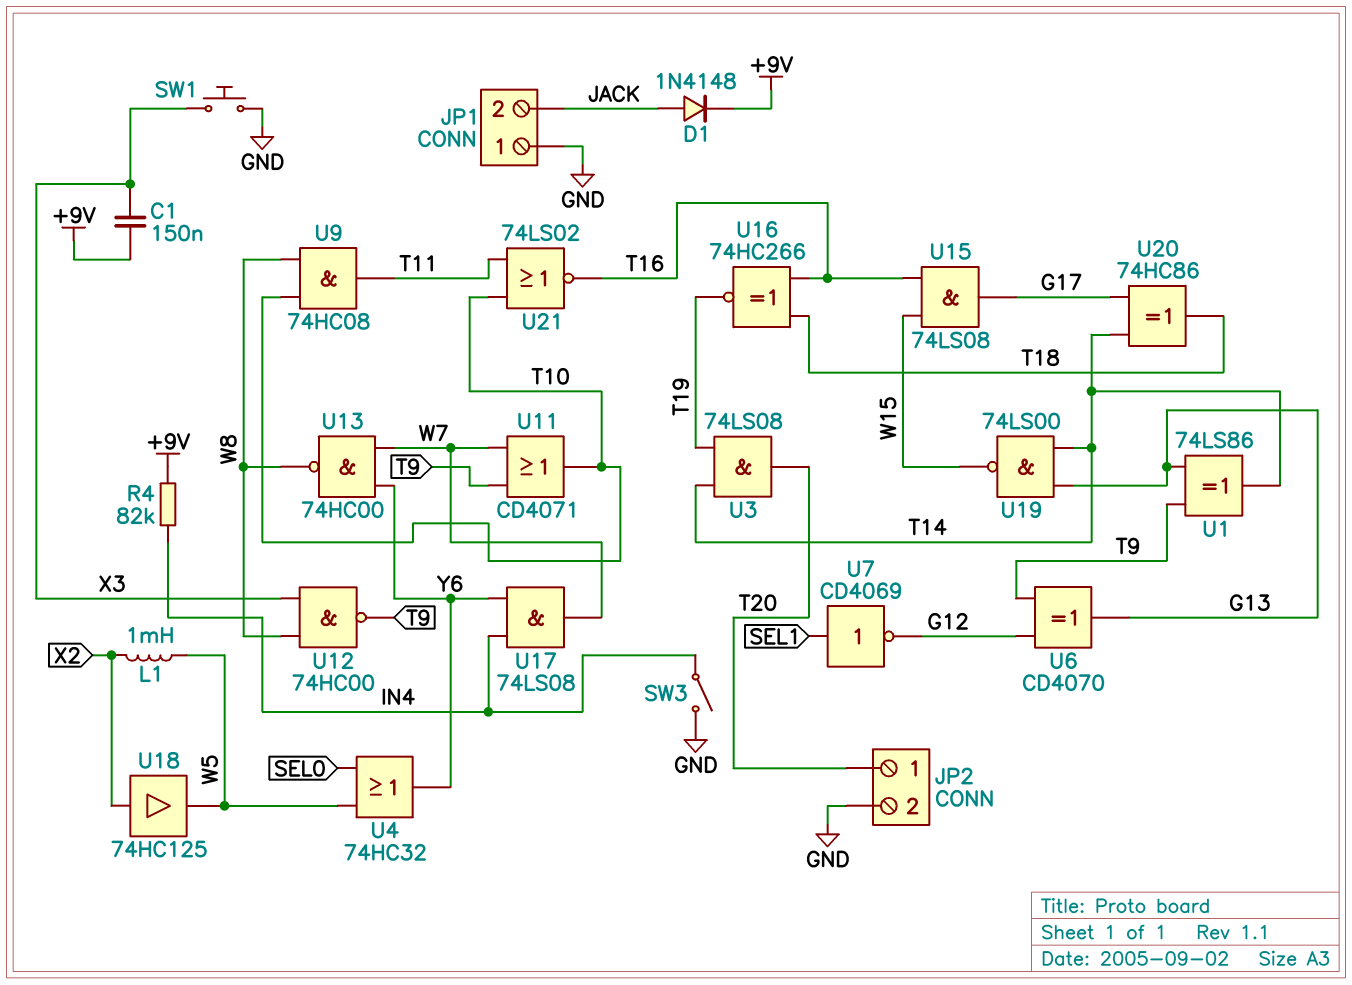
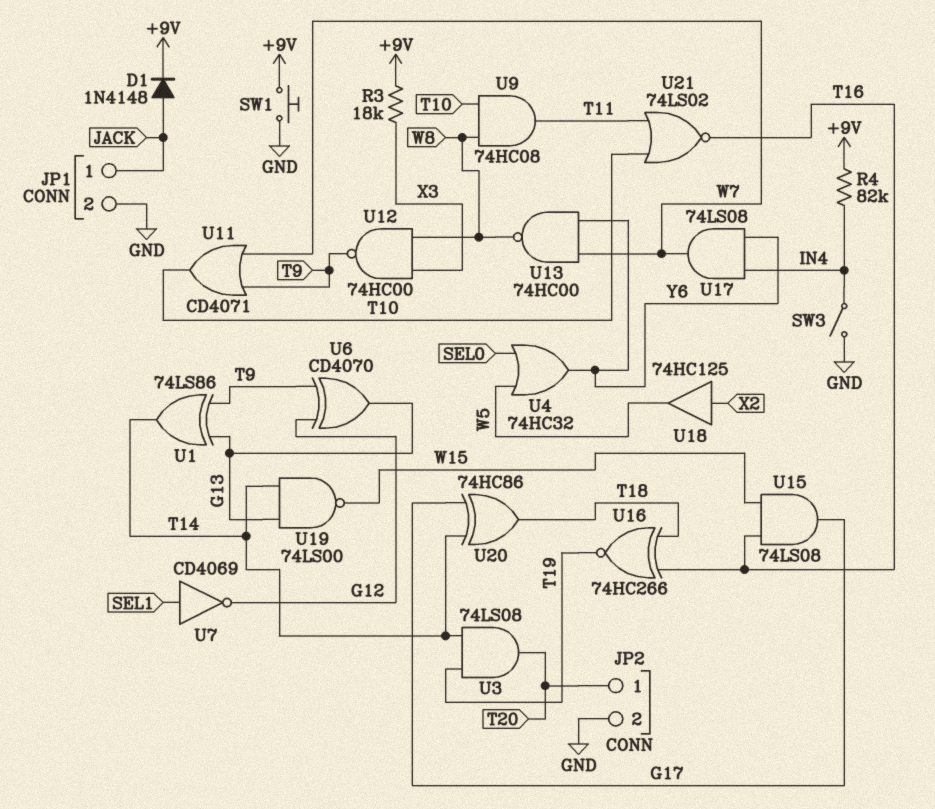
C1: 150nF (+9V, X3) -> none
JP1 pin 1: GND -> JACK
JP1 pin 2: JACK -> GND
L1: 1mH (W5, X2) -> none
R3: none -> 18k (+9V, X3)
SW1: button (GND, X3) -> button (+9V, GND)

